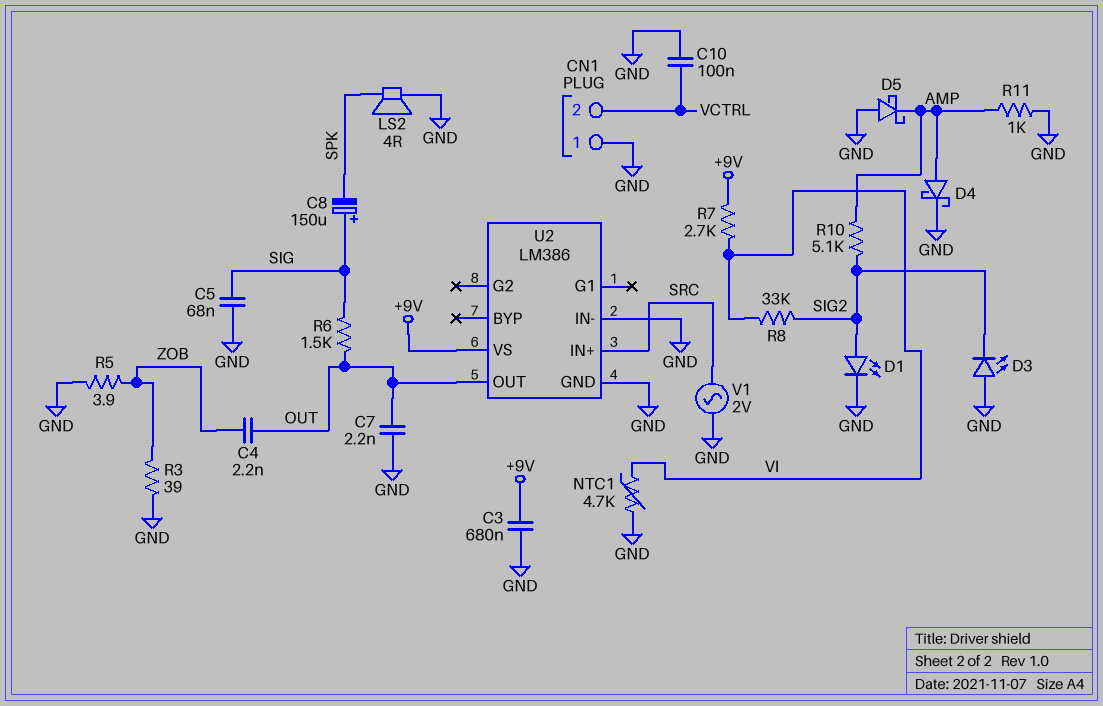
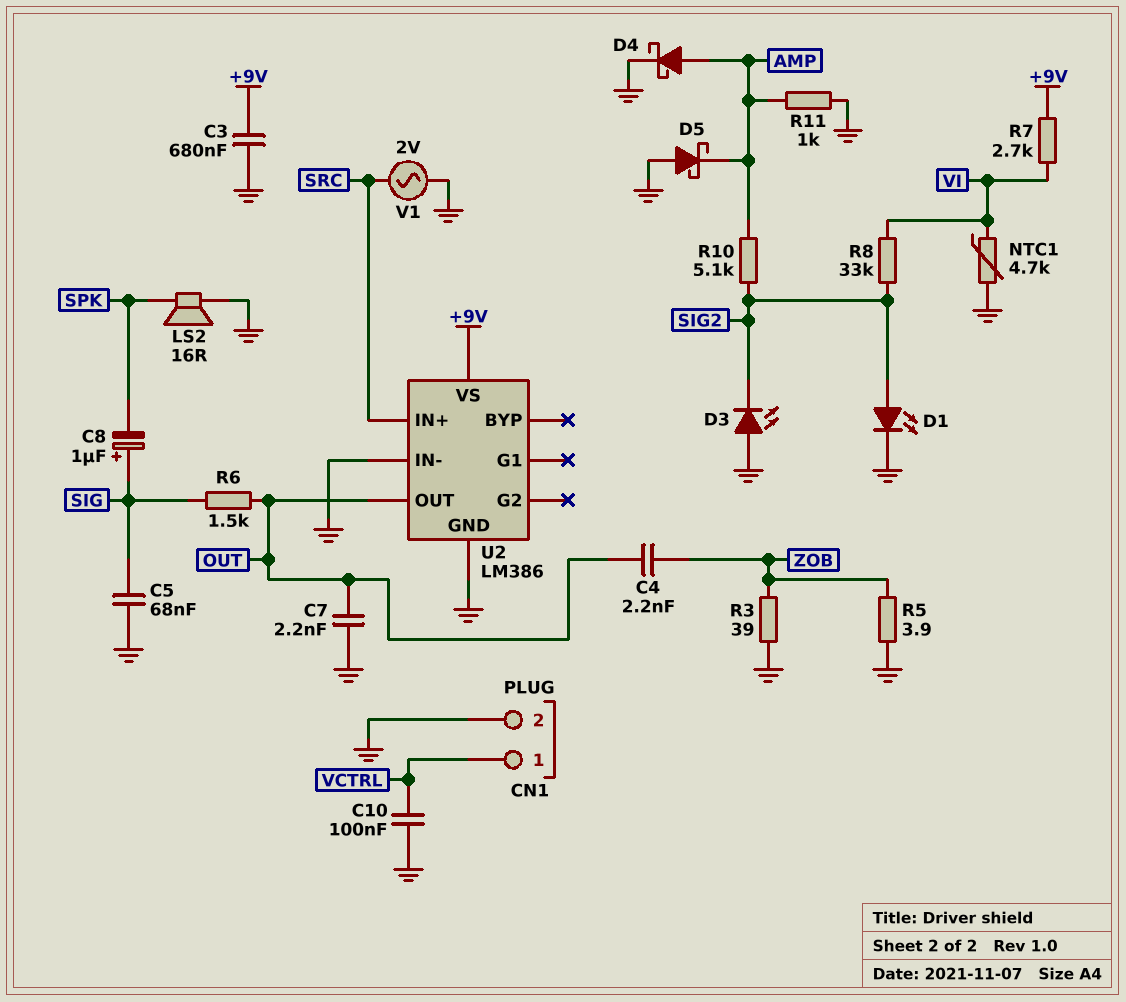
C8: 150uF (plus SIG, minus SPK) -> 1uF (plus SIG, minus SPK)
CN1 pin 1: GND -> VCTRL
CN1 pin 2: VCTRL -> GND
LS2: speaker 4R (GND, SPK) -> speaker 16R (GND, SPK)

